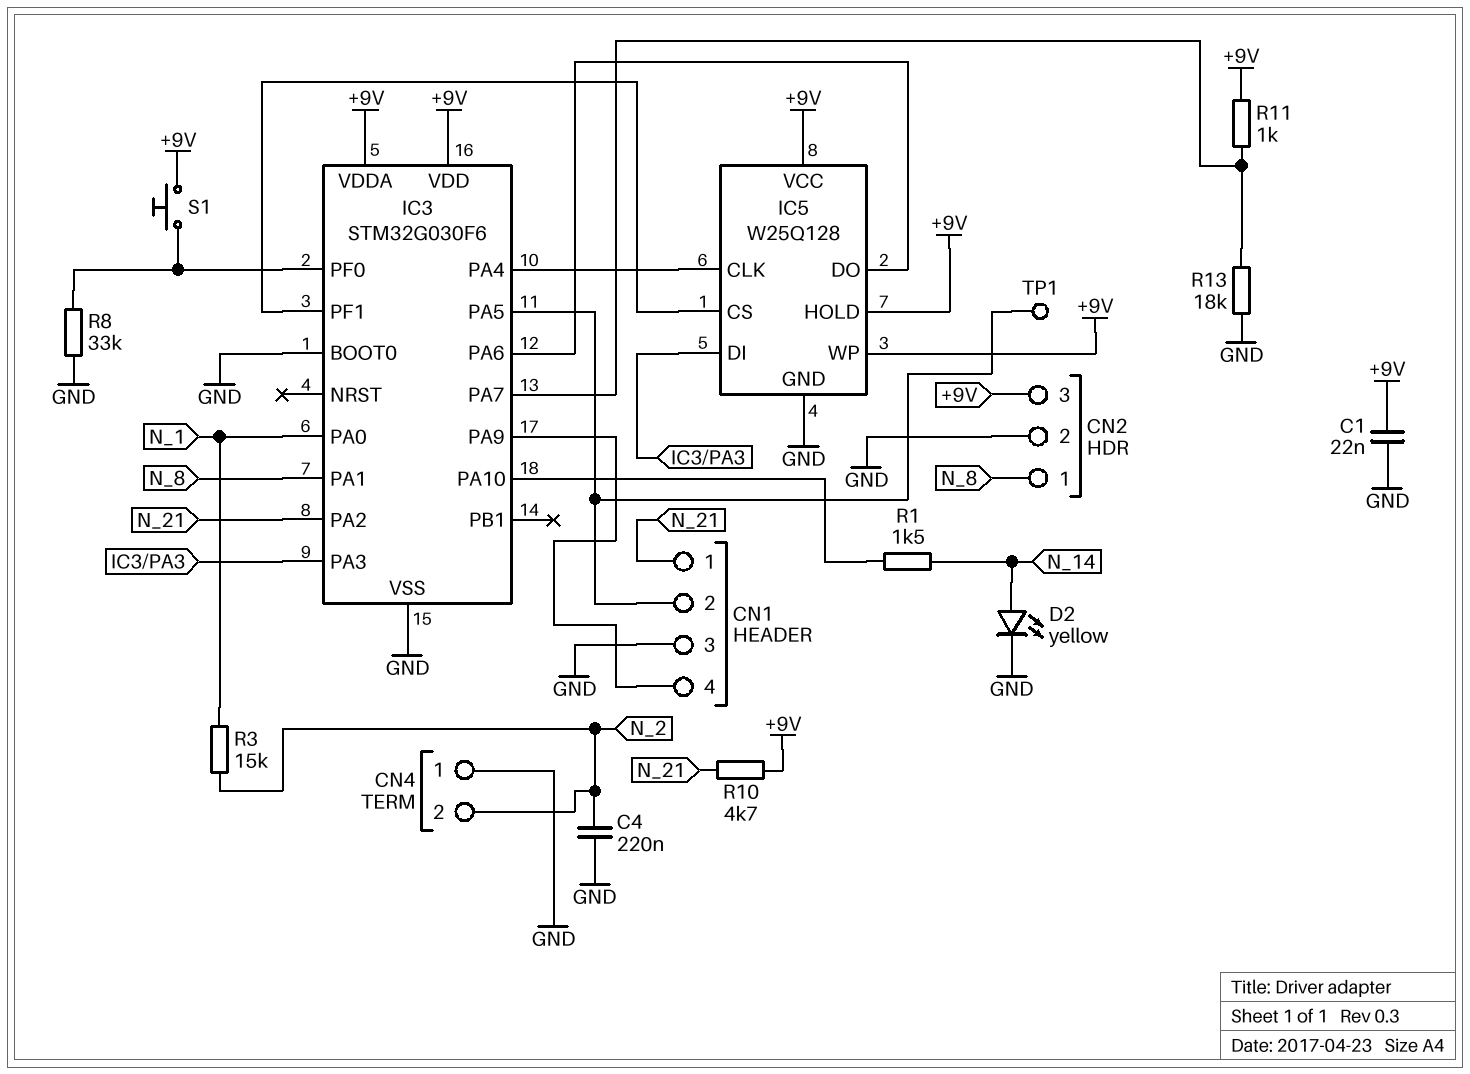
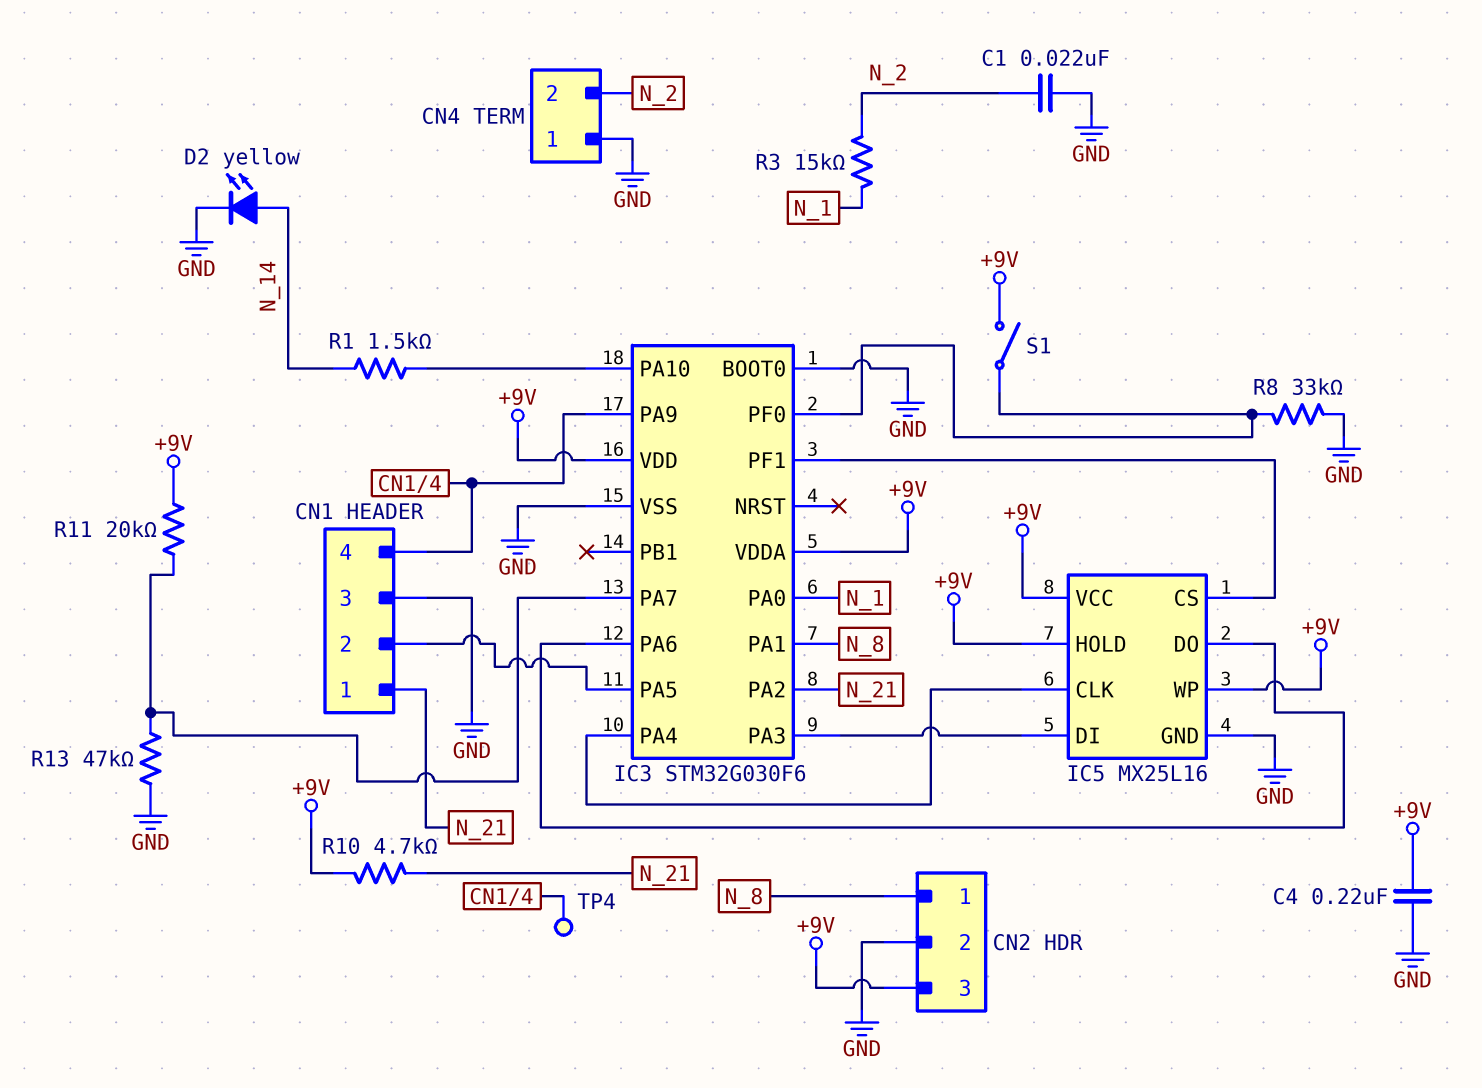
C1: 22nF (+9V, GND) -> 22nF (GND, N_2)
C4: 220nF (GND, N_2) -> 220nF (+9V, GND)
IC5: W25Q128 -> MX25L16
R11: 1k (+9V, IC3/PA7) -> 20k (+9V, IC3/PA7)
R13: 18k (GND, IC3/PA7) -> 47k (GND, IC3/PA7)
S1: button (+9V, IC3/PF0) -> switch (+9V, IC3/PF0)
TP1: test point (CN1/2) -> none
TP4: none -> test point (CN1/4)

